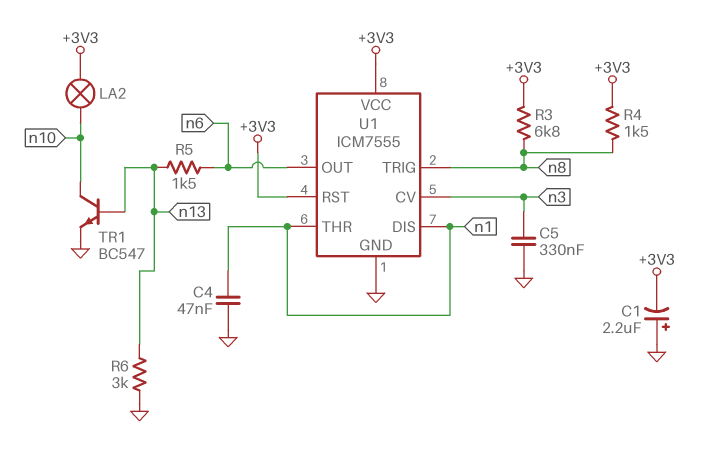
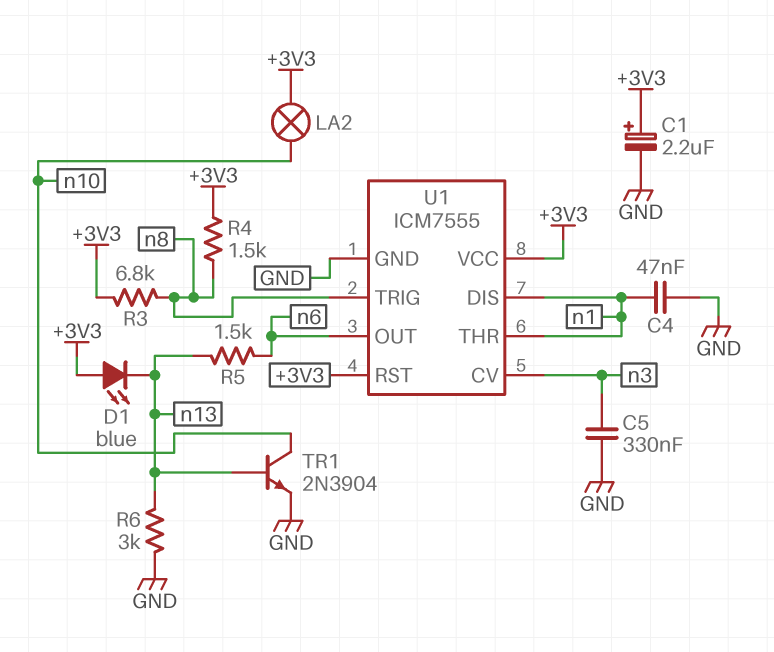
C1: 2.2uF (plus GND, minus +3V3) -> 2.2uF (plus +3V3, minus GND)
D1: none -> LED blue (A +3V3, K n13)
TR1: NPN BC547 (B n13, C n10, E GND) -> NPN 2N3904 (B n13, C n10, E GND)

